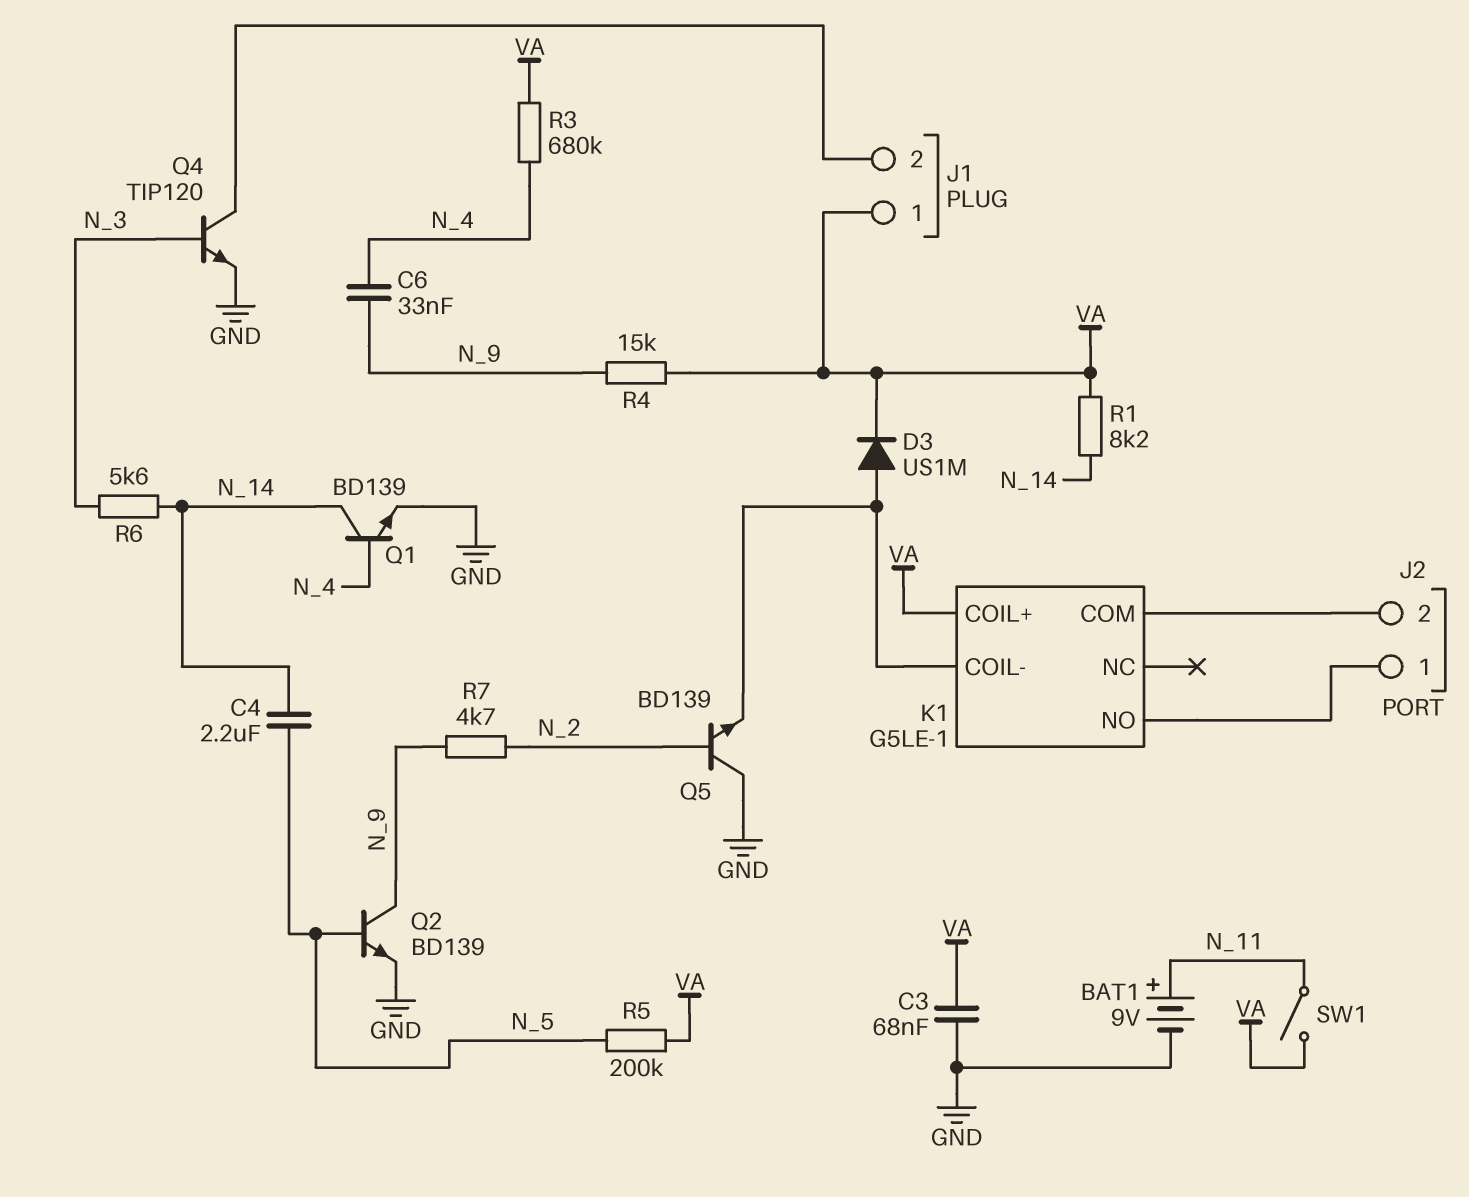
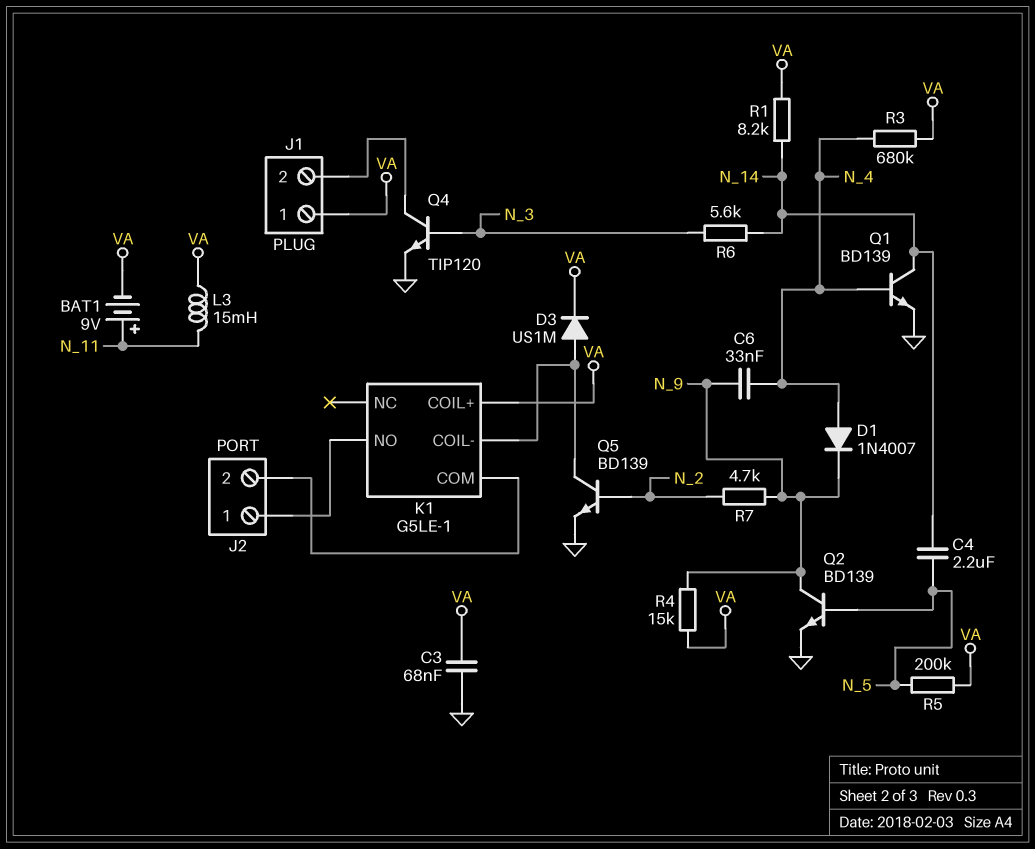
BAT1: 9V (plus N_11, minus GND) -> 9V (plus N_11, minus VA)
D1: none -> diode 1N4007 (A N_4, K N_9)
L3: none -> 15mH (N_11, VA)
Q5: NPN BD139 (B N_2, C GND, E K1/COIL-) -> NPN BD139 (B N_2, C K1/COIL-, E GND)
SW1: switch (N_11, VA) -> none

